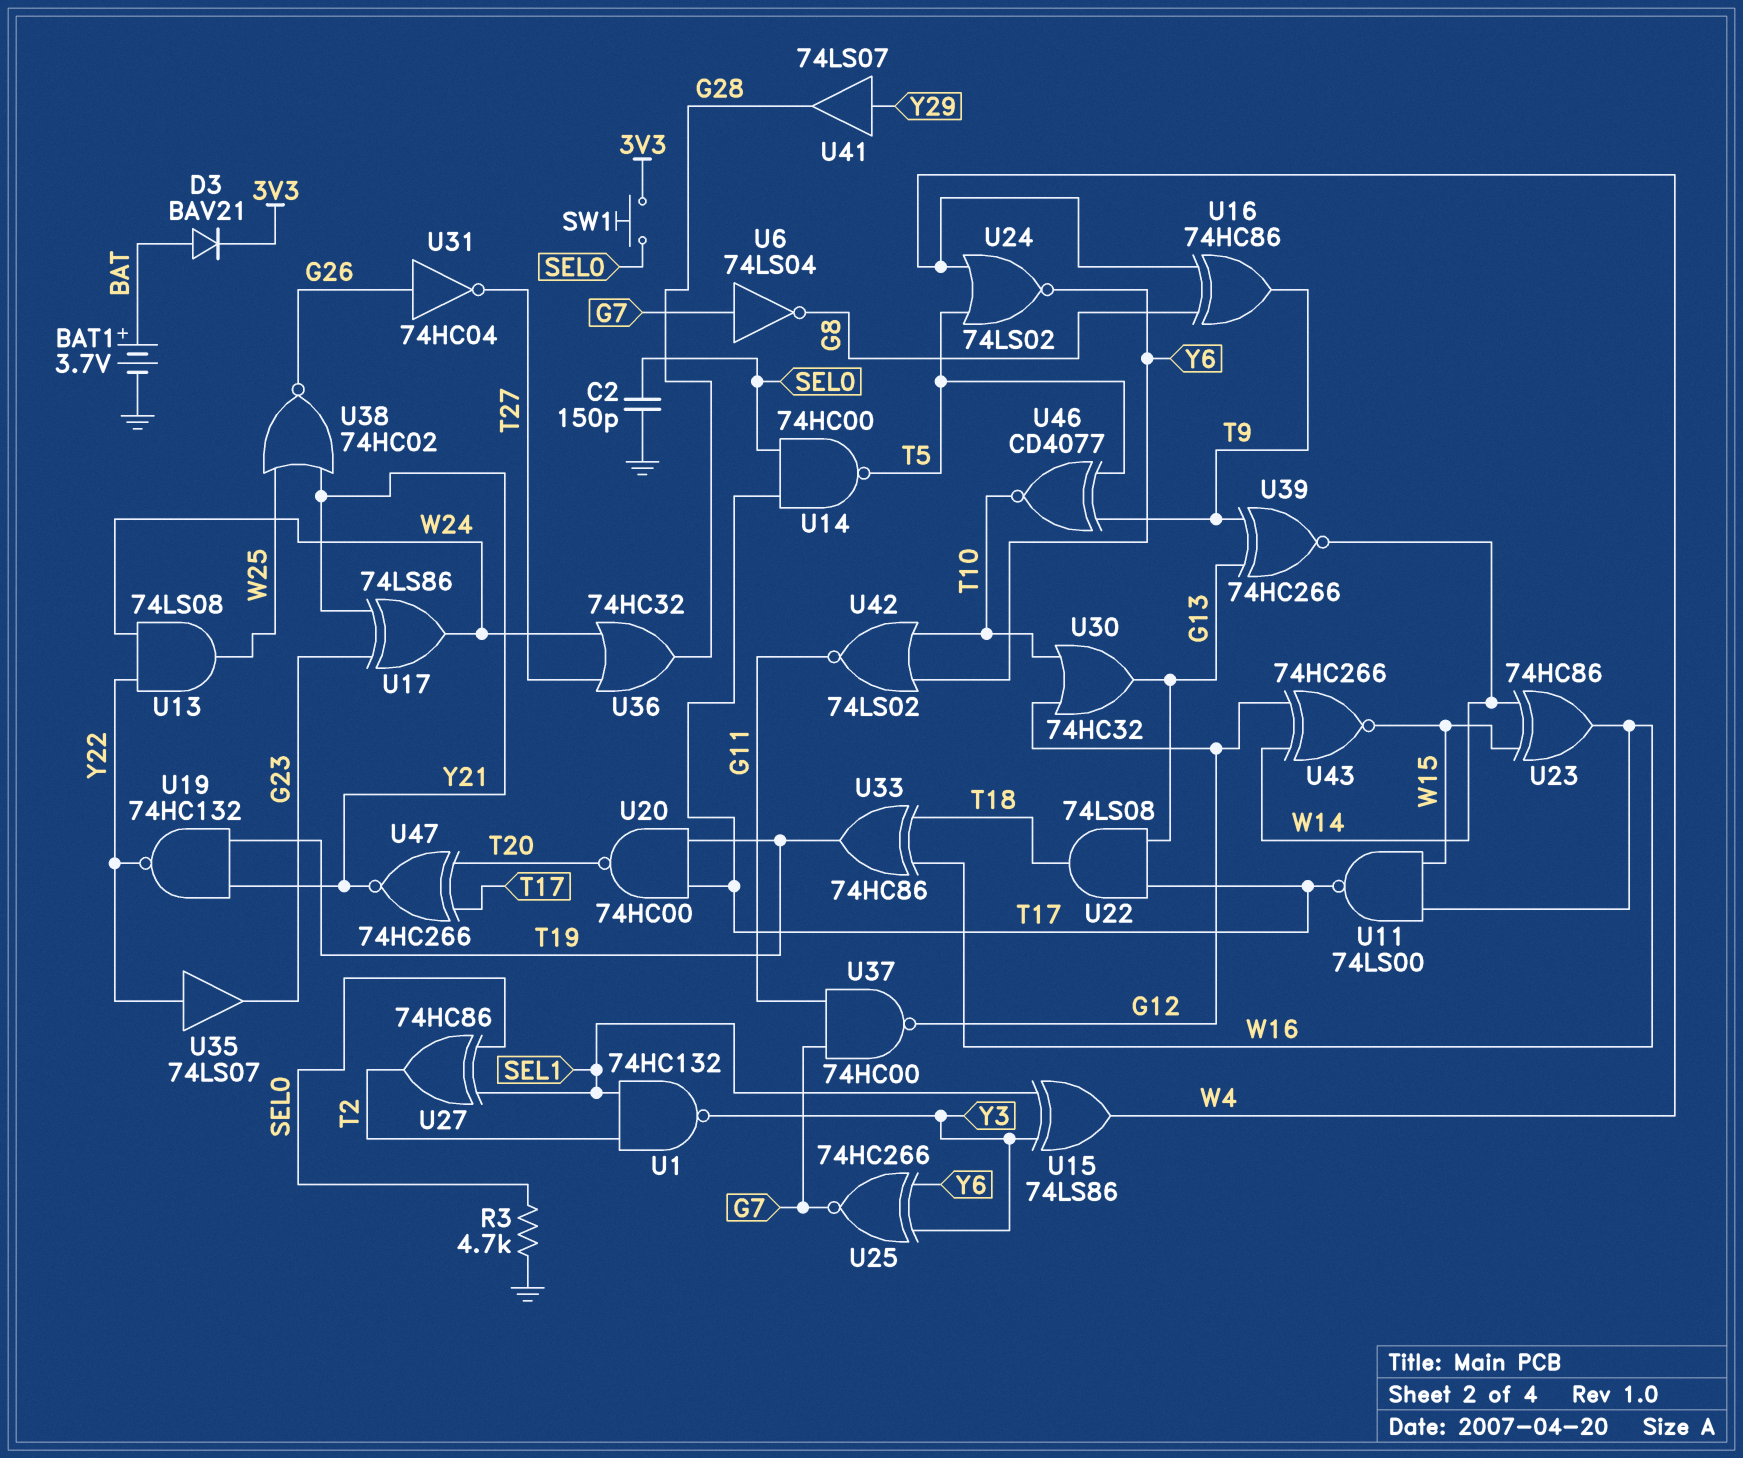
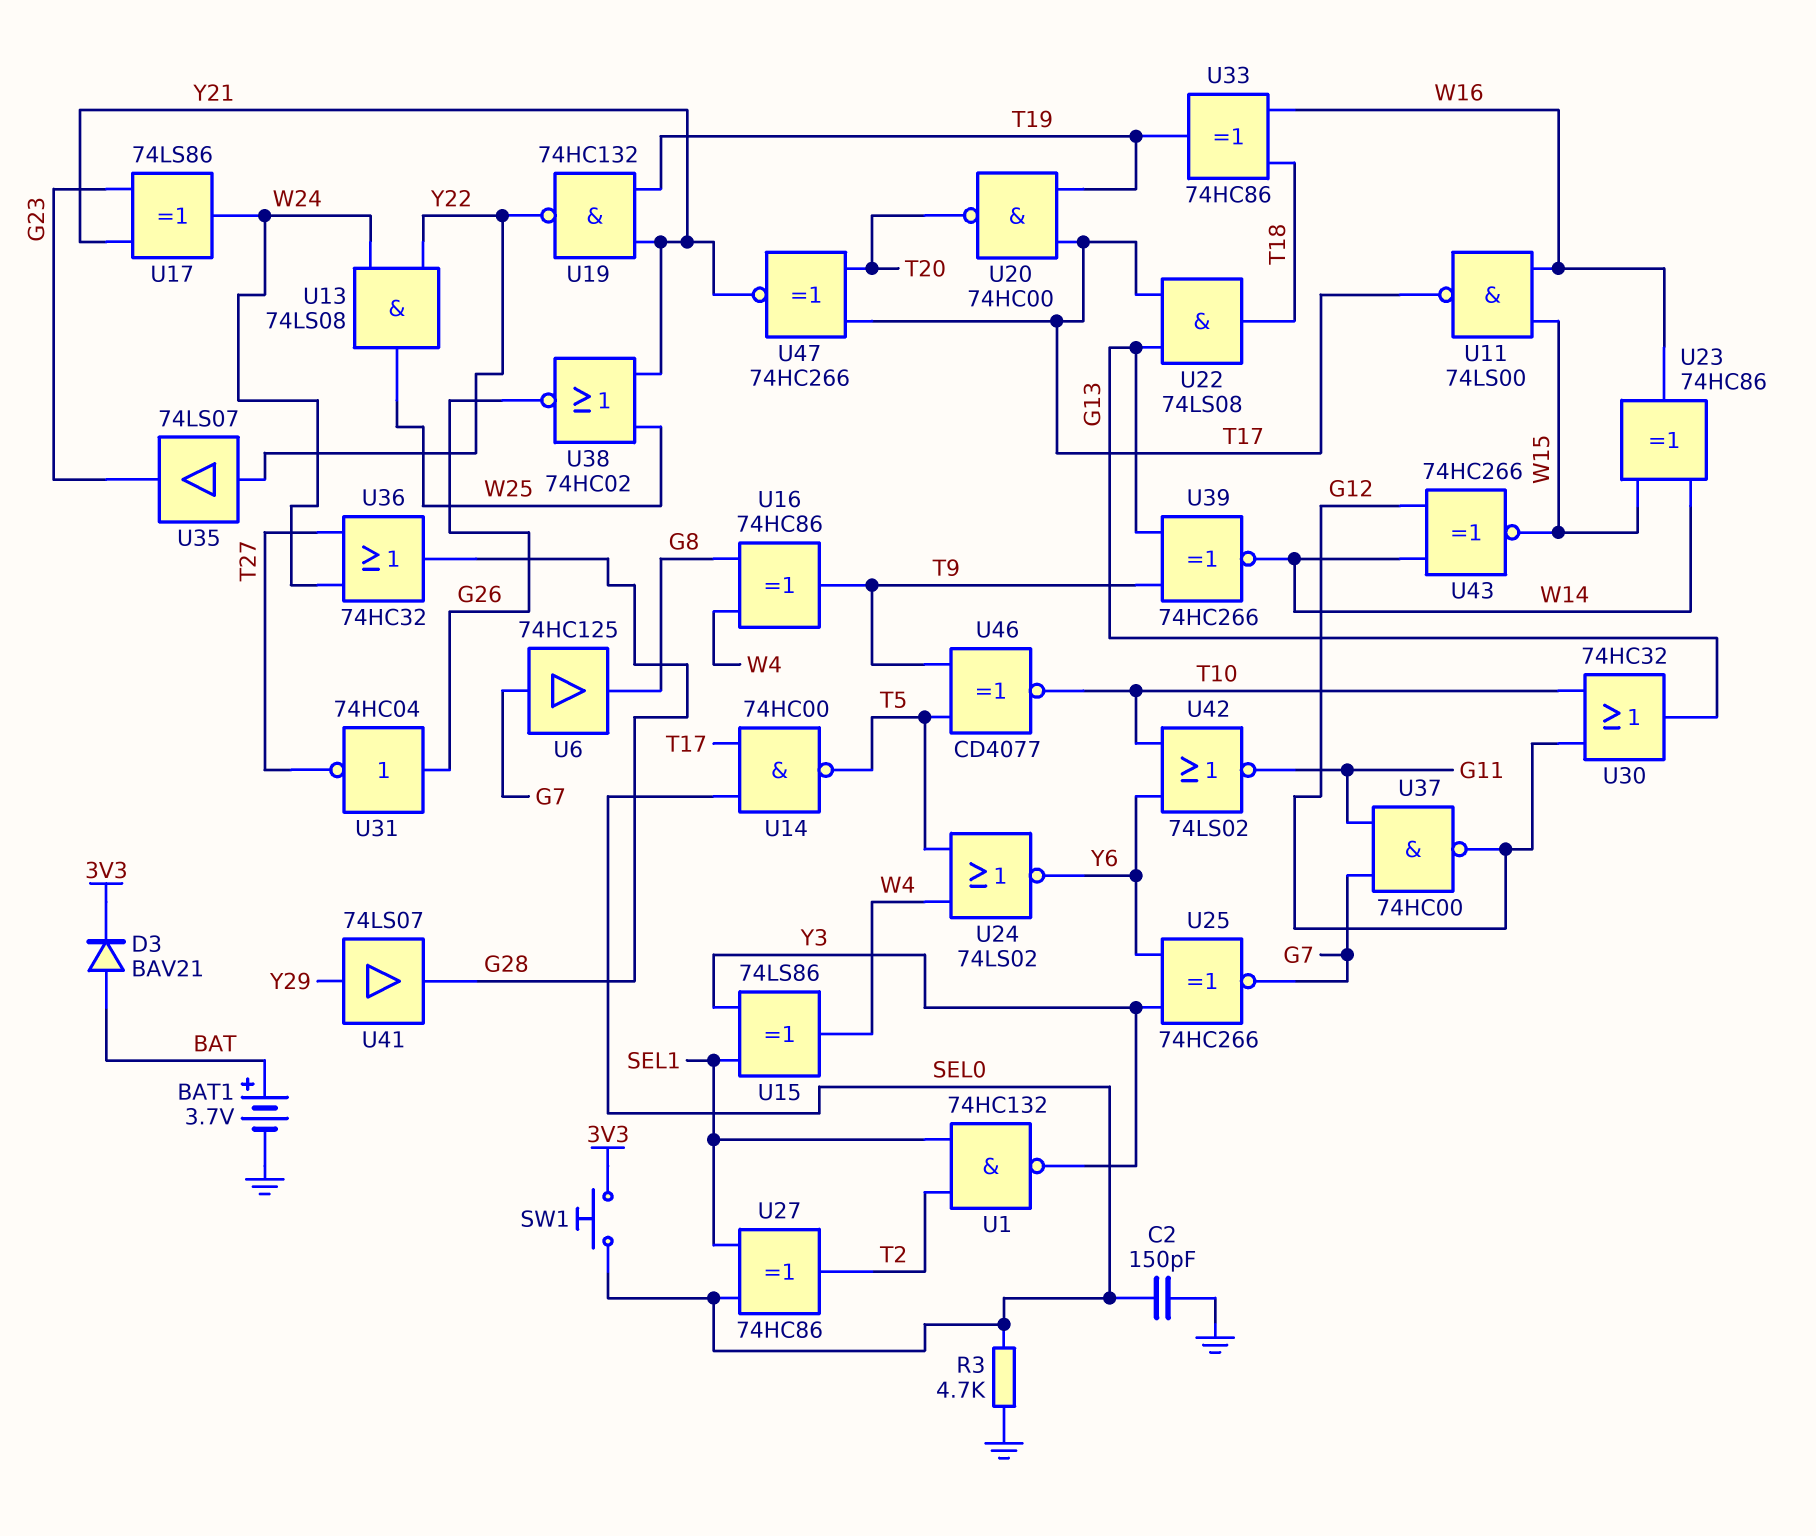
U6: NOT 74LS04 (in G7, out G8) -> buffer 74HC125 (in G7, out G8)

